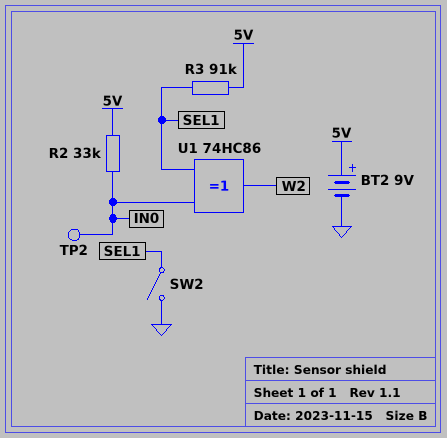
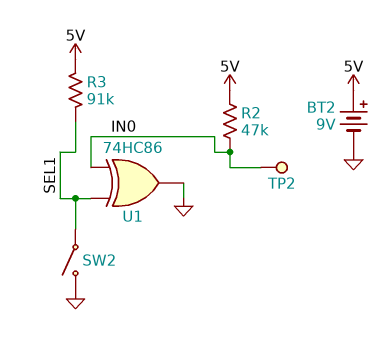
R2: 33k (5V, IN0) -> 47k (5V, IN0)
U1: XOR 74HC86 (in IN0, in SEL1, out W2) -> XOR 74HC86 (in IN0, in SEL1, out GND)

